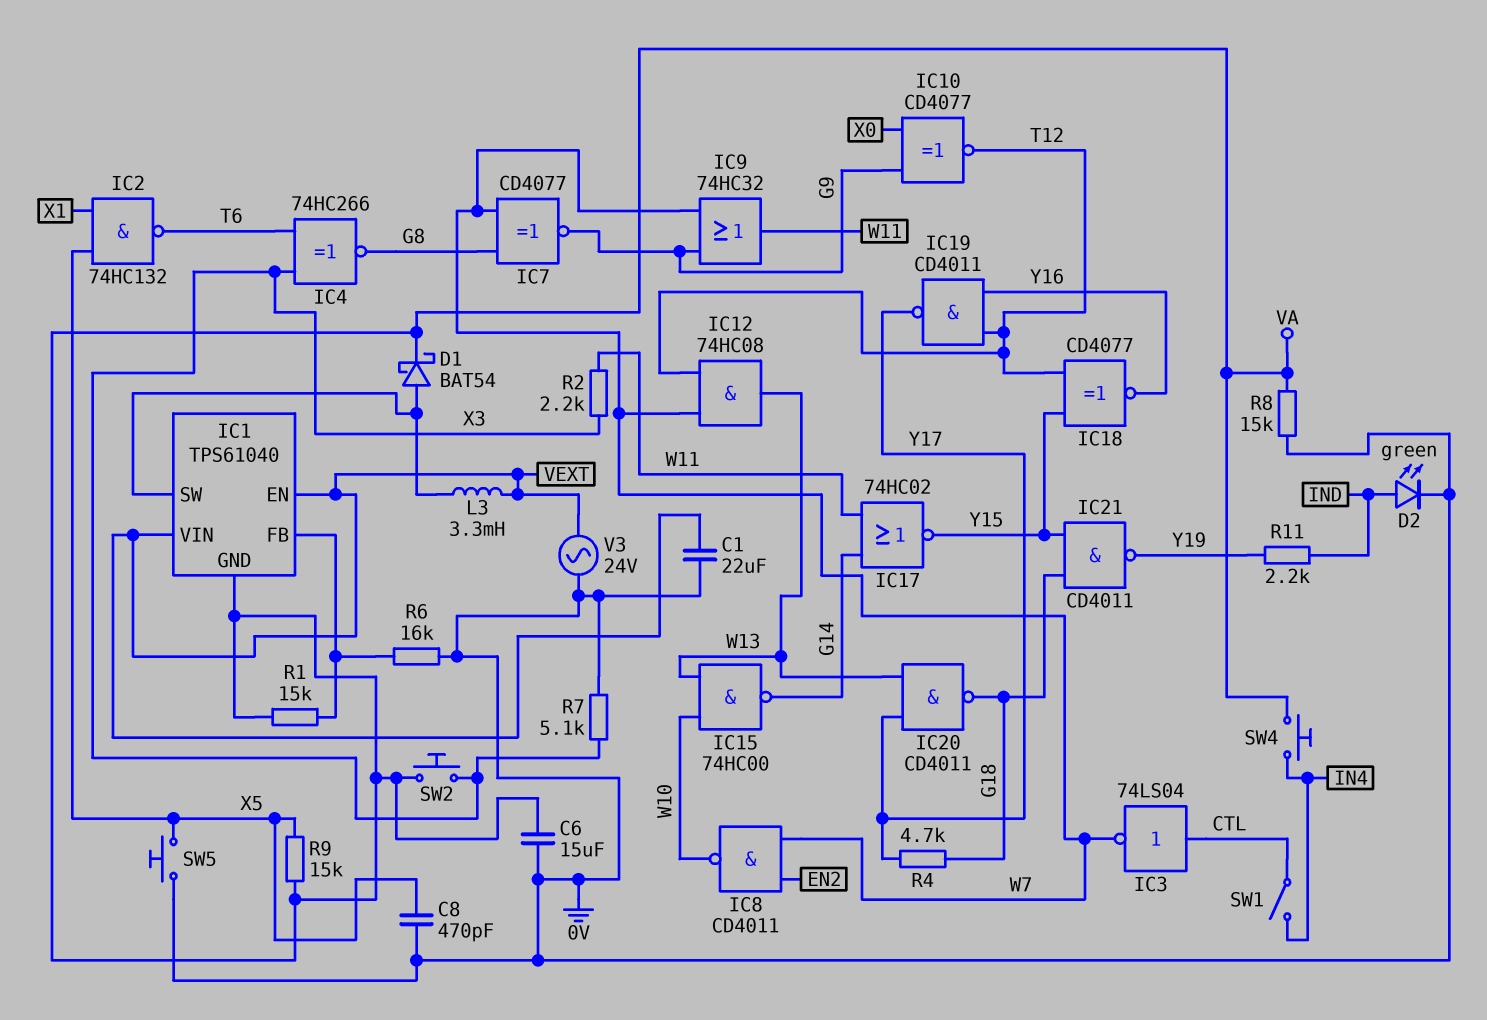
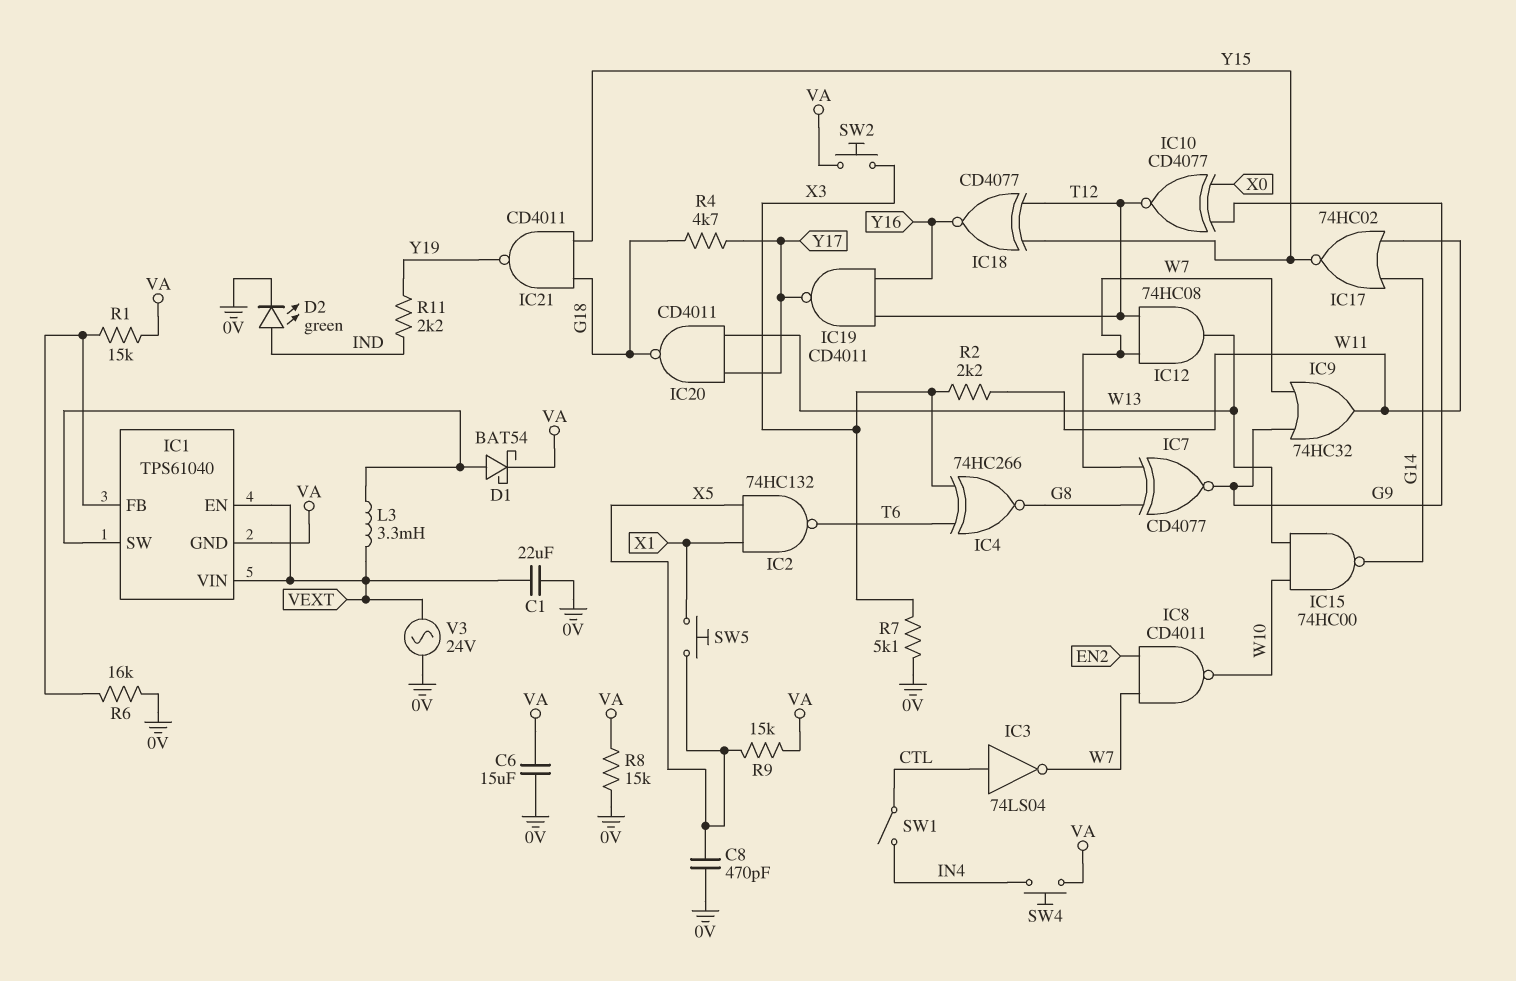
SW5: button (0V, X5) -> button (X1, X5)

